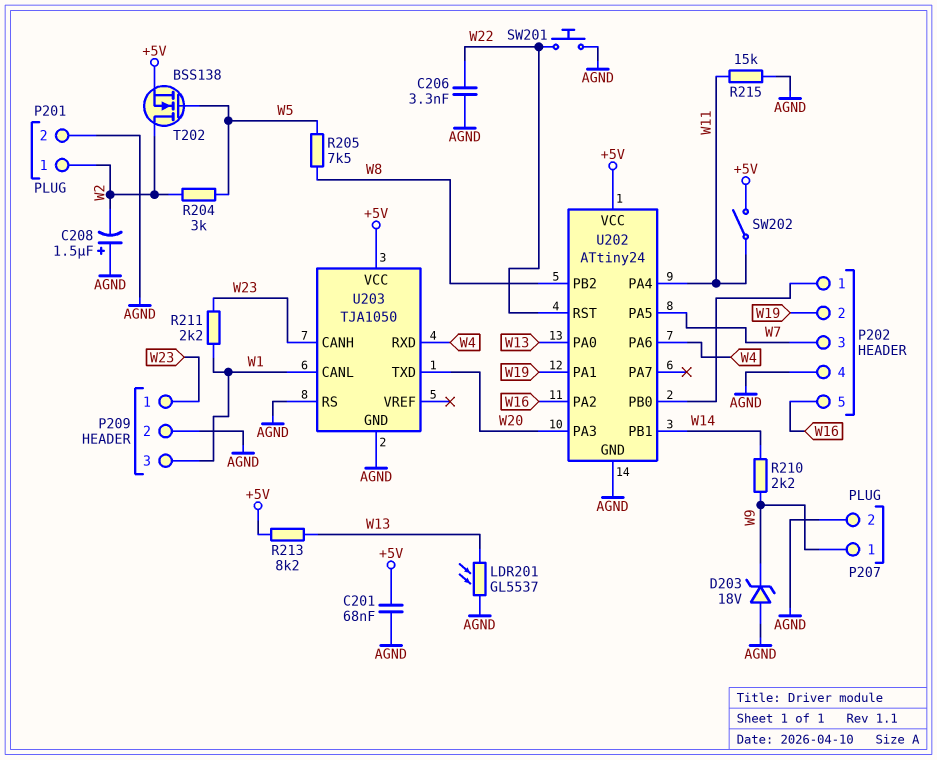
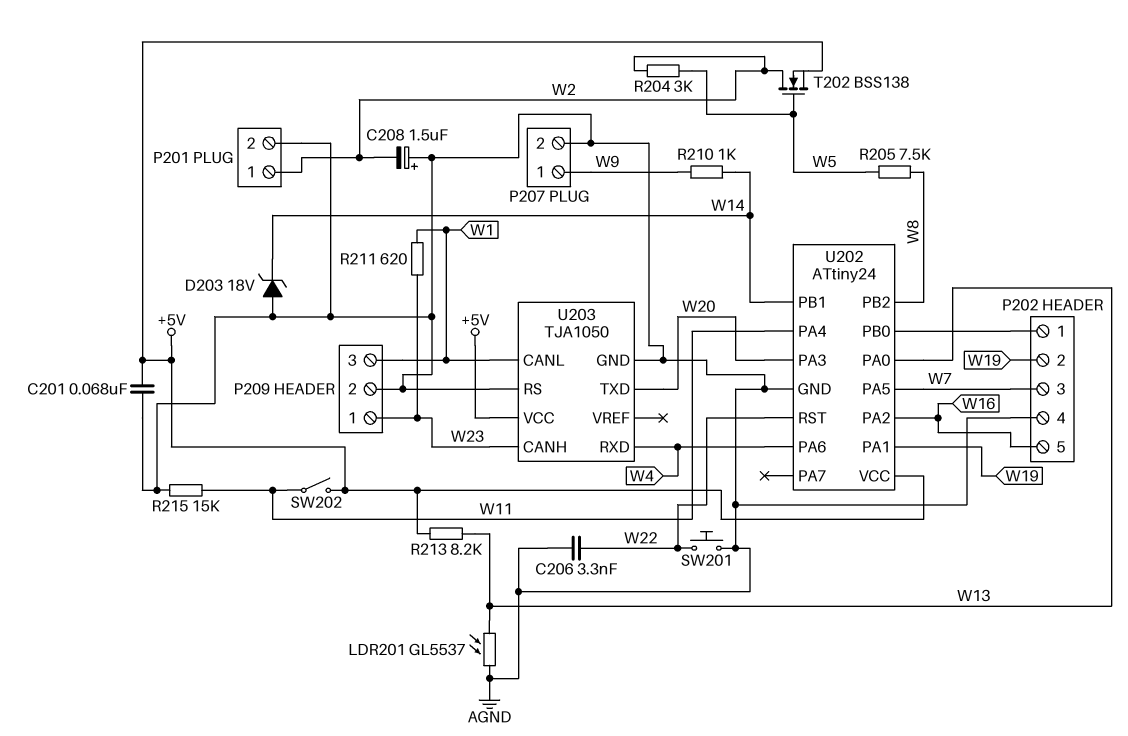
D203: zener 18V (A AGND, K W9) -> zener 18V (A AGND, K W14)
R210: 2.2k (W9, W14) -> 1k (W9, W14)
R211: 2.2k (W1, W23) -> 620 (W1, W23)

